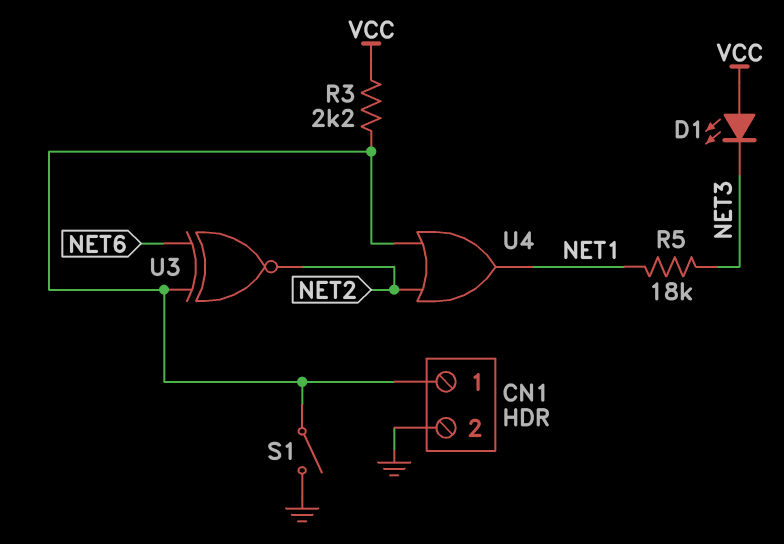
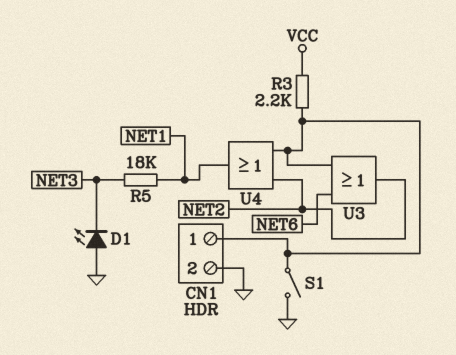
D1: LED (A VCC, K NET3) -> LED (A GND, K NET3)
U3: XNOR (in CN1/1, in NET6, out NET2) -> OR (in CN1/1, in NET6, out NET2)

